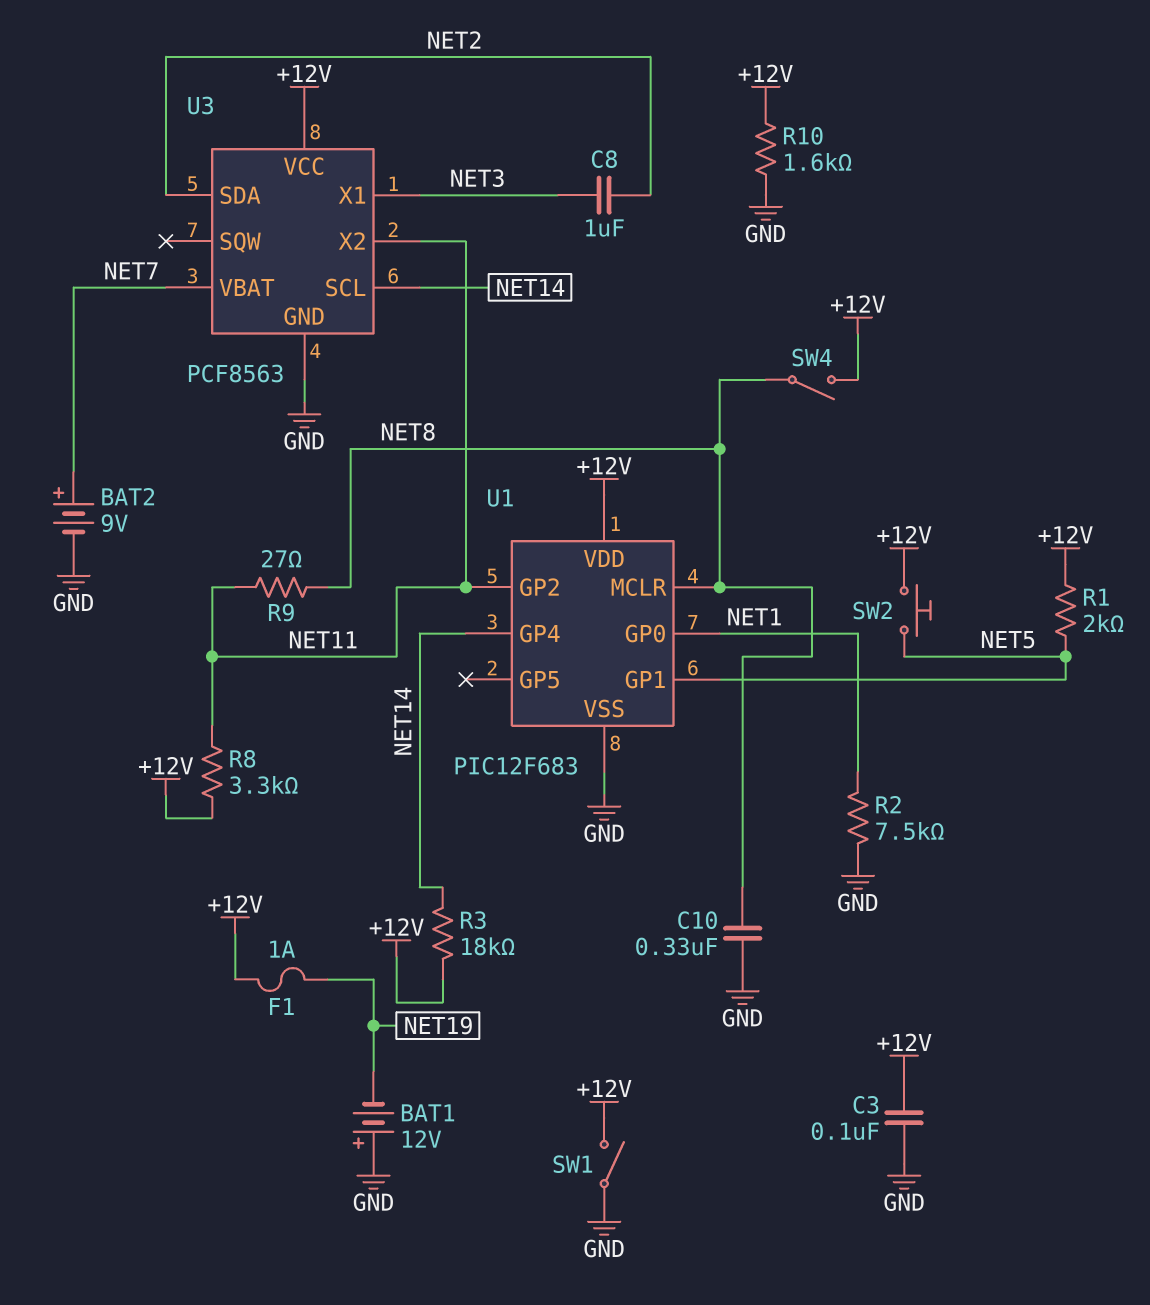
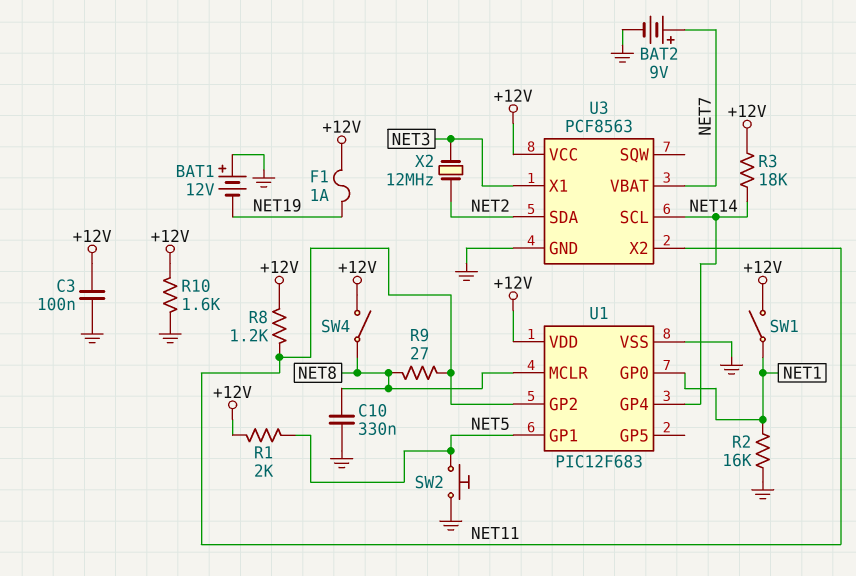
C8: 1uF (NET2, NET3) -> none
R2: 7.5k (GND, NET1) -> 16k (GND, NET1)
R8: 3.3k (+12V, NET11) -> 1.2k (+12V, NET11)
SW1: switch (+12V, GND) -> switch (+12V, NET1)
SW2: button (+12V, NET5) -> button (GND, NET5)
X2: none -> 12MHz (NET2, NET3)

